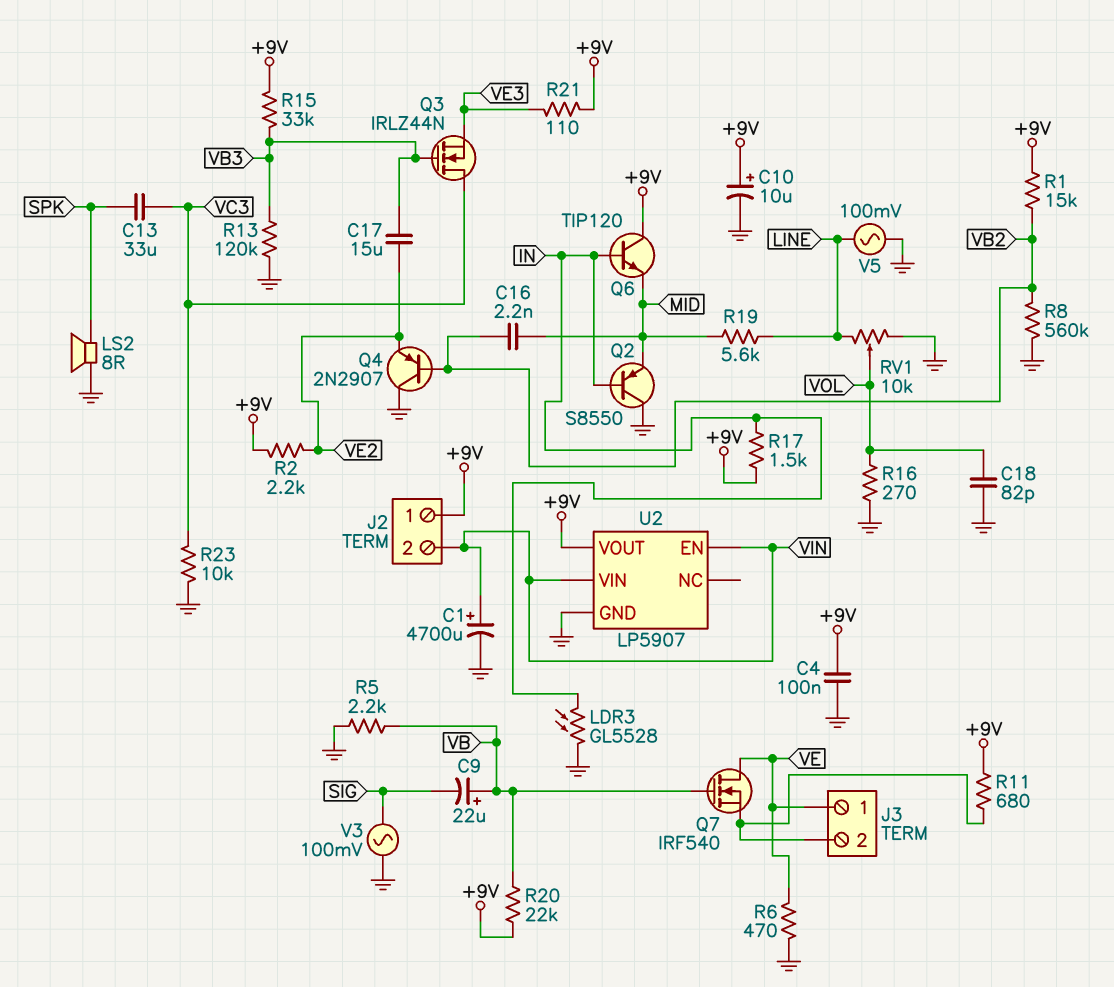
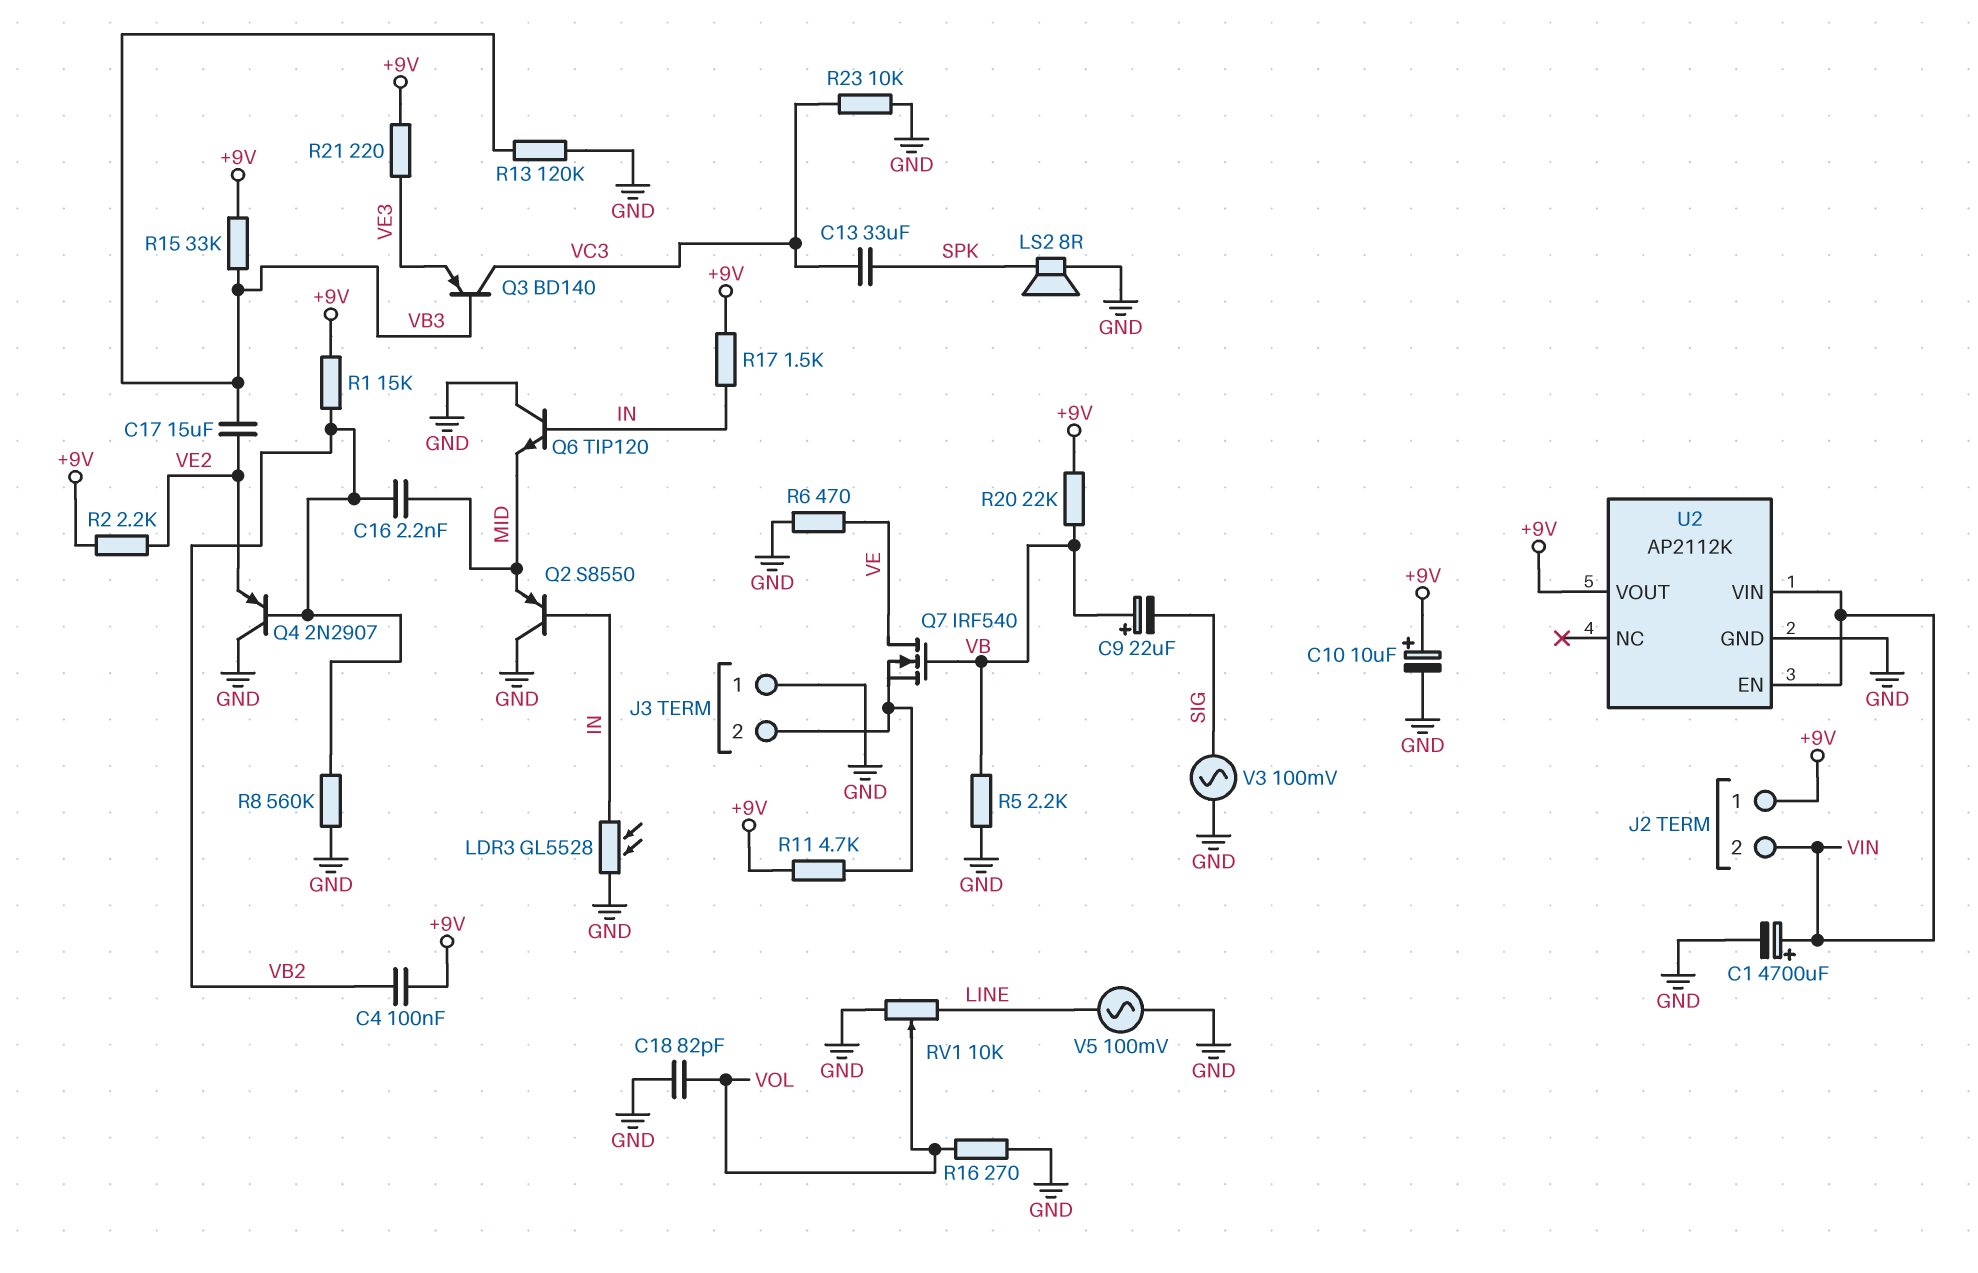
C4: 100nF (+9V, GND) -> 100nF (+9V, VB2)
J3 pin 1: VE -> GND
Q3: NMOS IRLZ44N (G VB3, D VC3, S VE3) -> PNP BD140 (B VB3, C VC3, E VE3)
Q6: NPN TIP120 (B IN, C +9V, E MID) -> NPN TIP120 (B IN, C GND, E MID)
R11: 680 (+9V, J3/2) -> 4.7k (+9V, J3/2)
R19: 5.6k (LINE, MID) -> none
R21: 110 (+9V, VE3) -> 220 (+9V, VE3)
U2: LP5907 -> AP2112K

